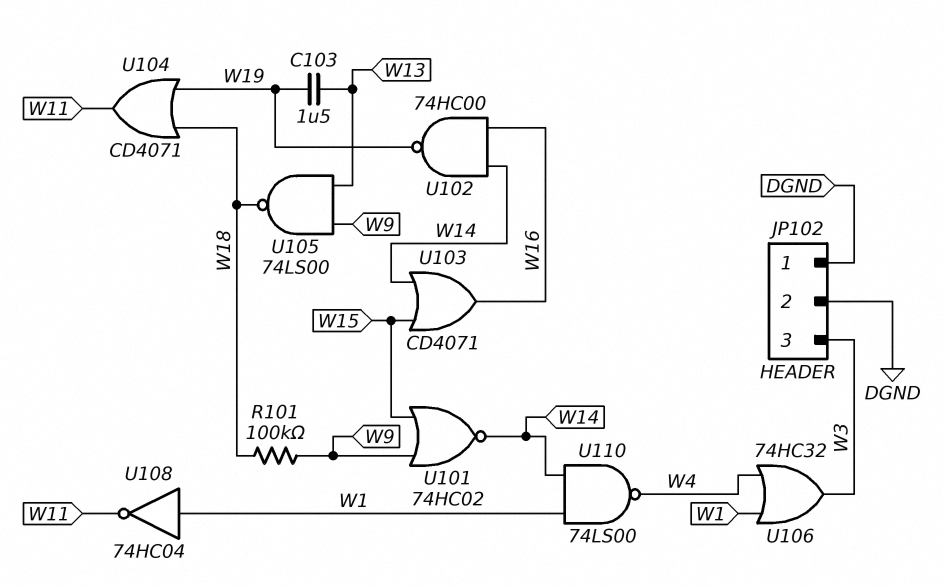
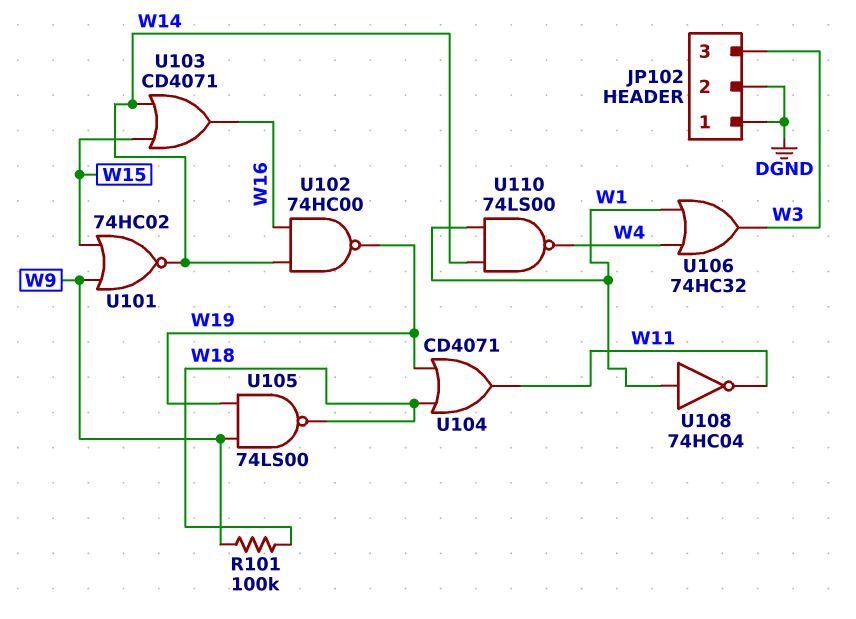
C103: 1.5uF (W13, W19) -> none
U105: NAND 74LS00 (in W9, in W13, out W18) -> NAND 74LS00 (in W9, in W19, out W18)

